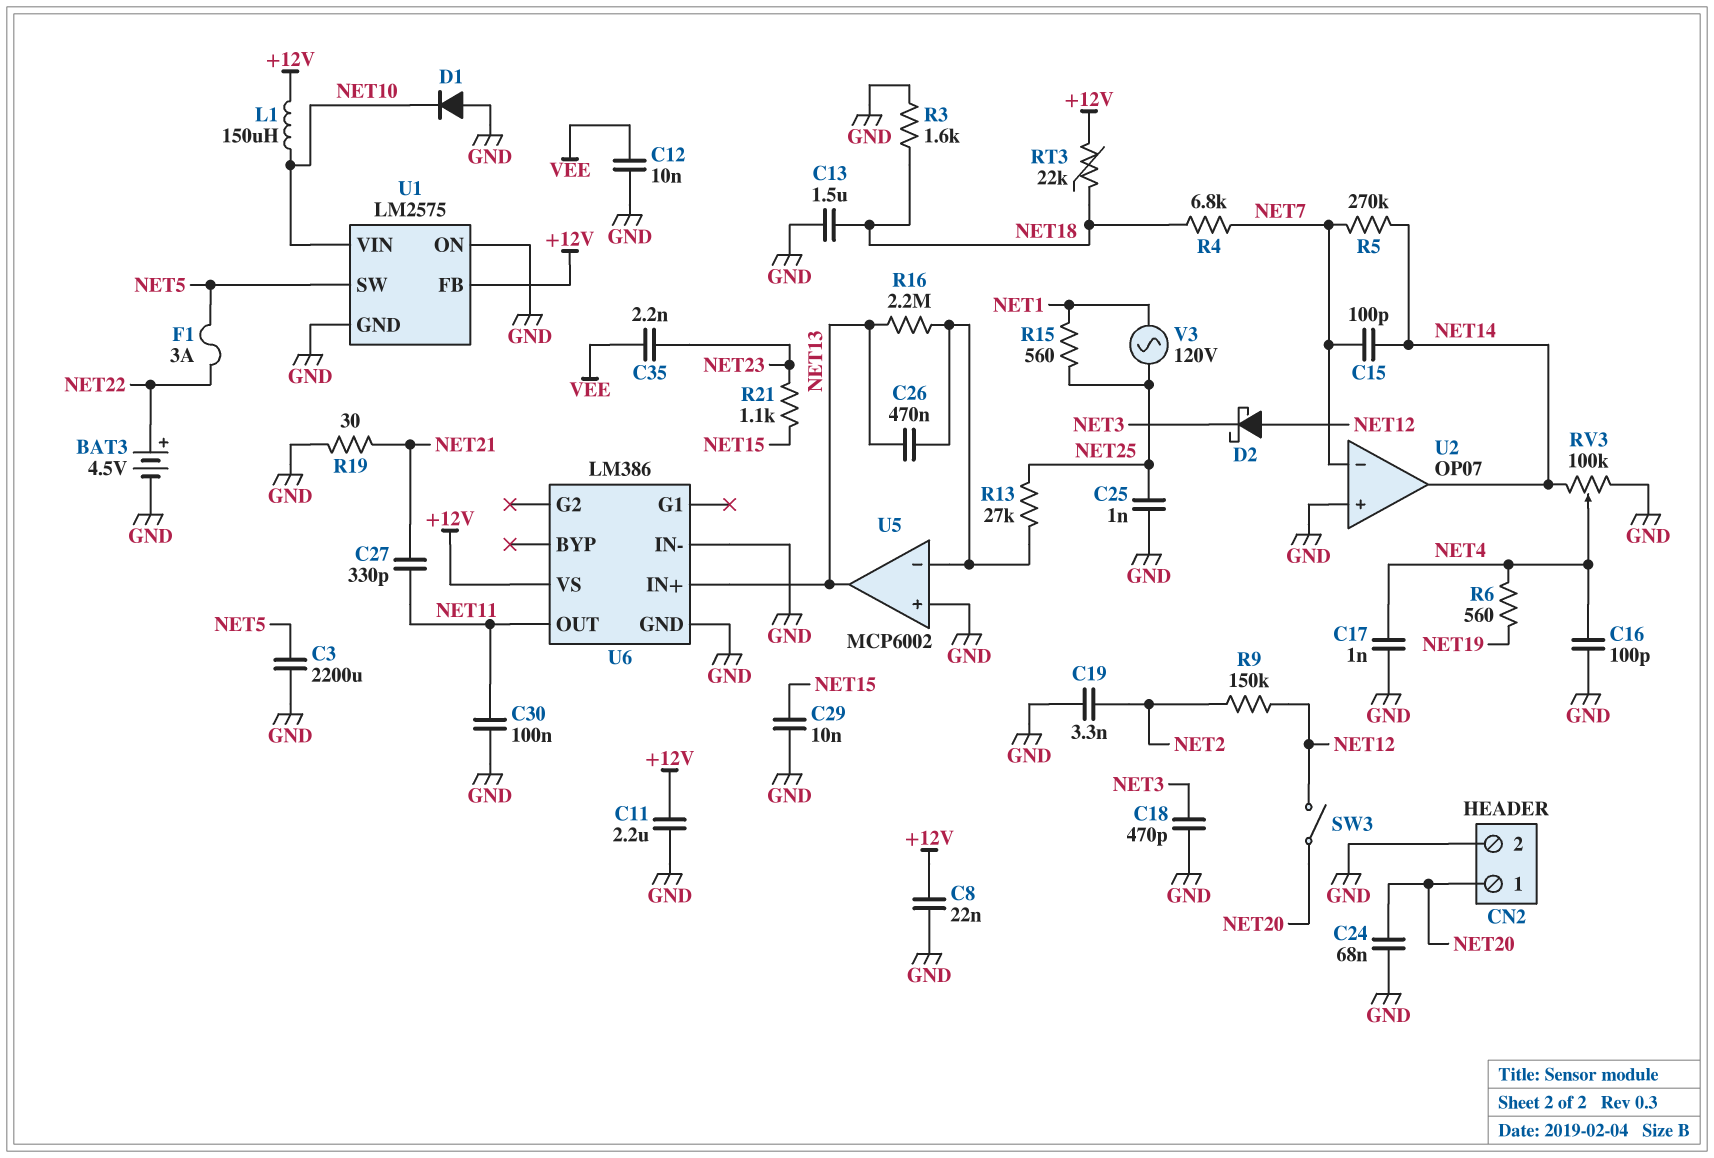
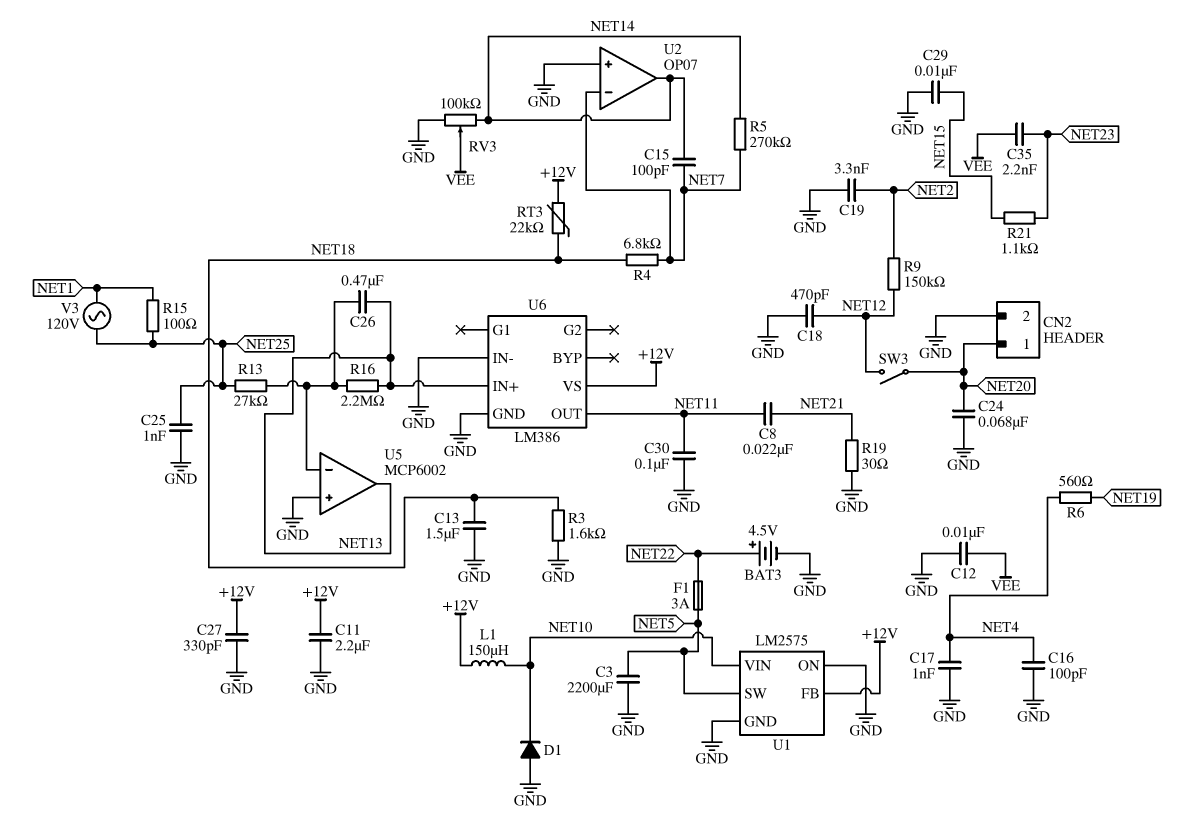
C8: 22nF (+12V, GND) -> 22nF (NET11, NET21)
C18: 470pF (GND, NET3) -> 470pF (GND, NET12)
C27: 330pF (NET11, NET21) -> 330pF (+12V, GND)
D2: schottky (A NET12, K NET3) -> none
R15: 560 (NET1, NET25) -> 100 (NET1, NET25)
RV3: 100k (GND, NET14, wiper NET4) -> 100k (GND, NET14, wiper VEE)

